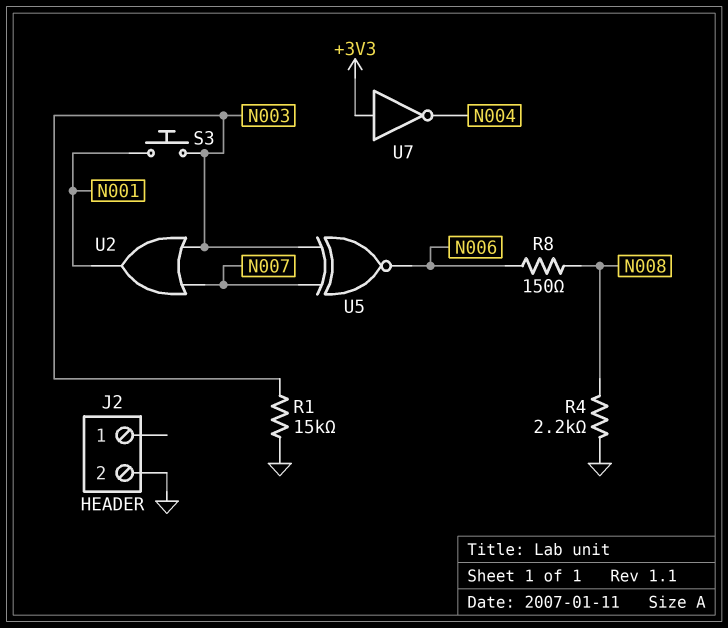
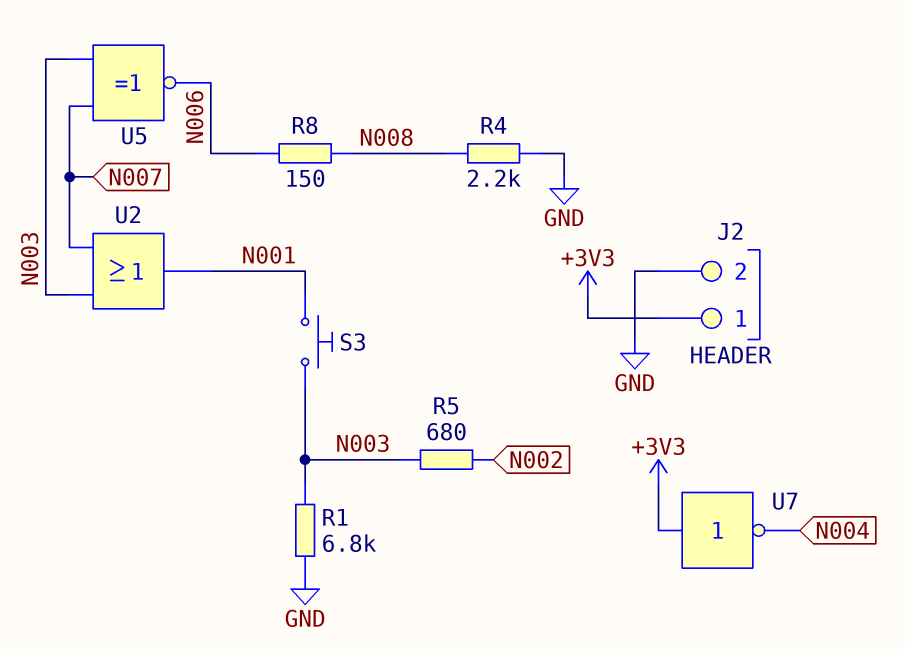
J2 pin 1: none -> +3V3
R1: 15k (GND, N003) -> 6.8k (GND, N003)
R5: none -> 680 (N002, N003)

